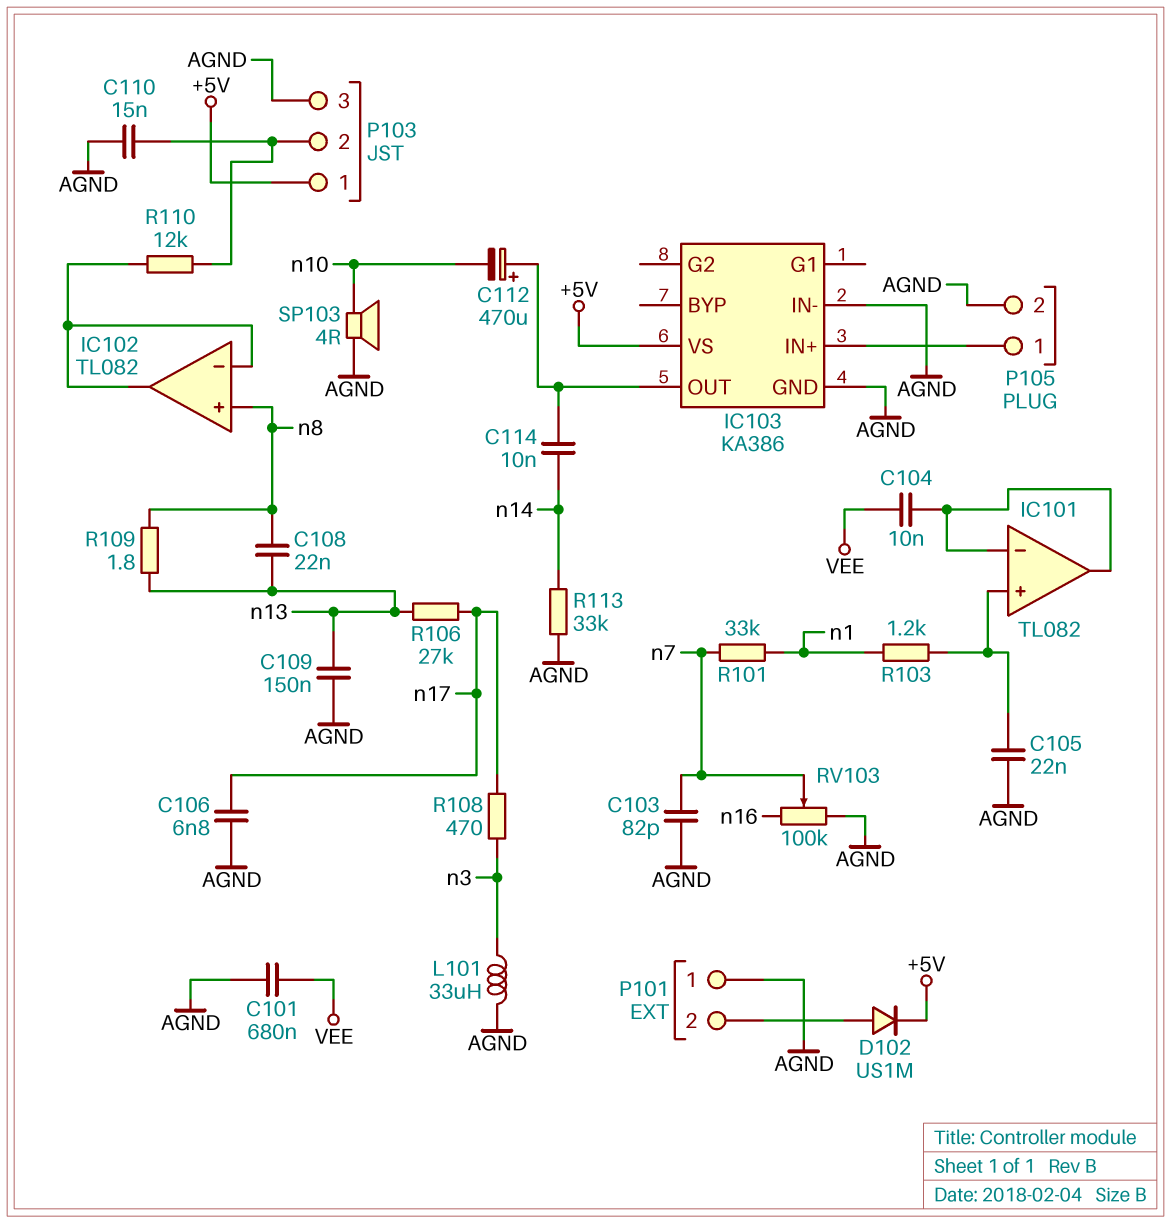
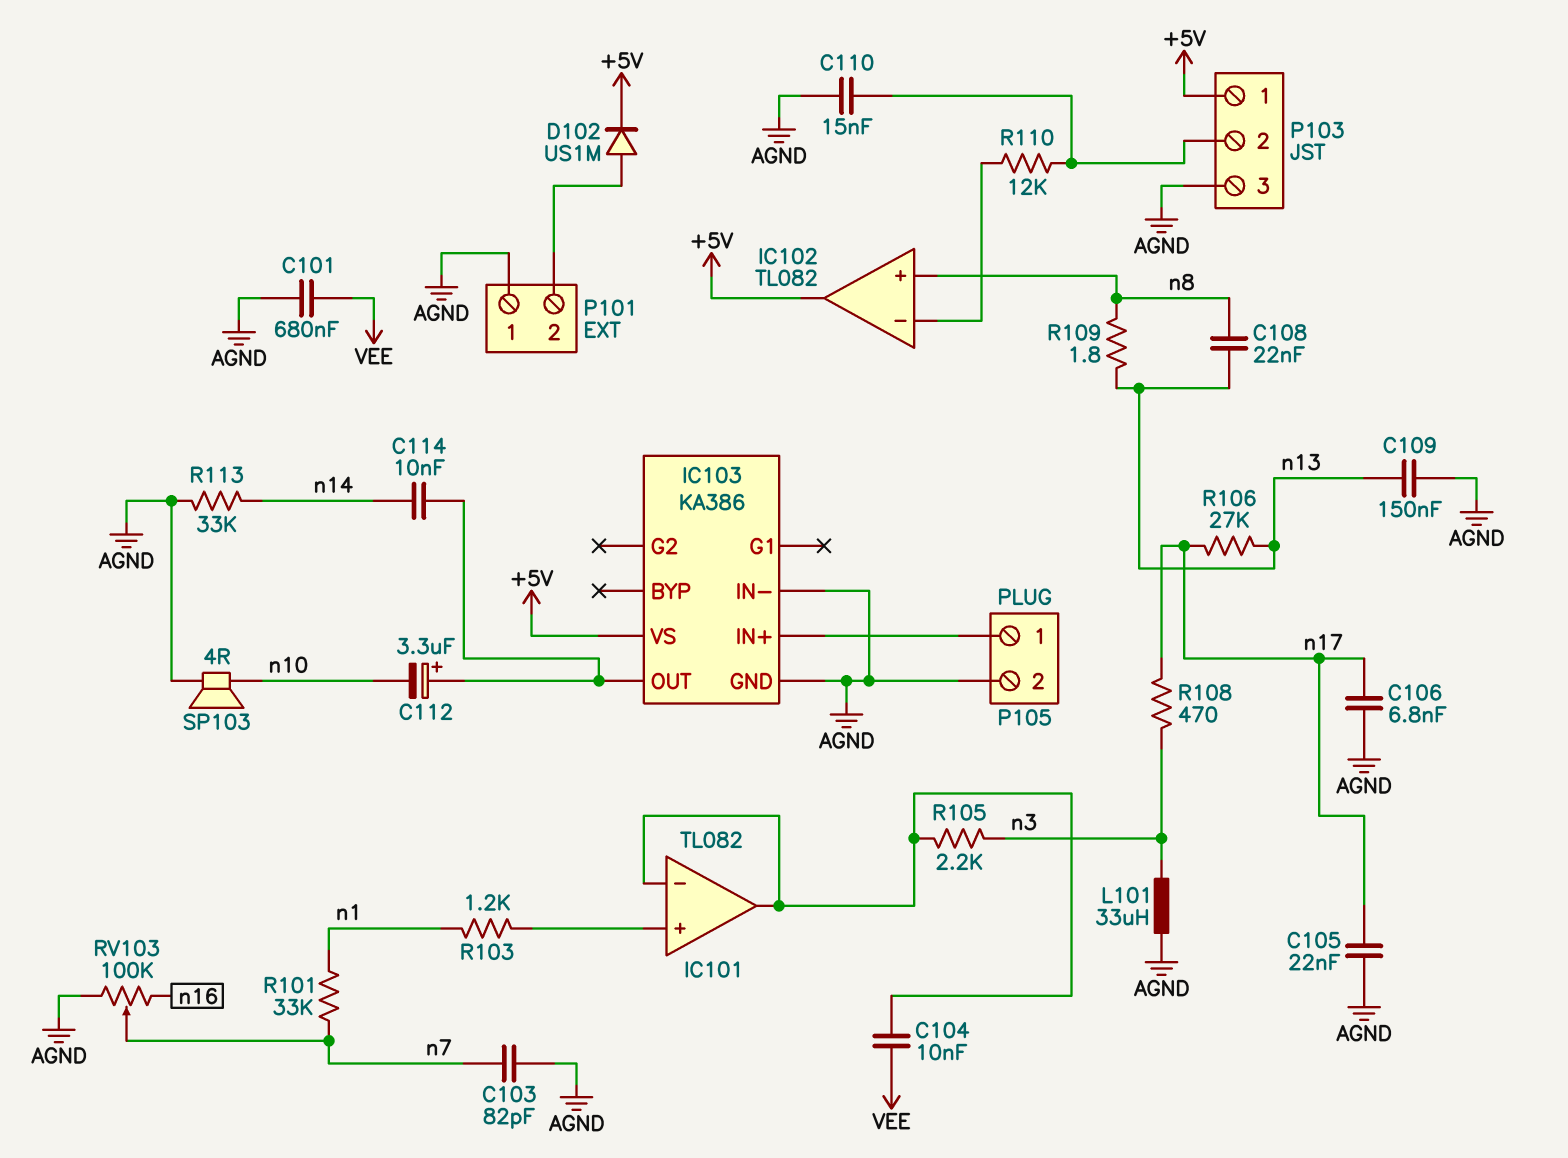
C105: 22nF (AGND, IC101/in+) -> 22nF (AGND, n17)
C112: 470uF (plus IC103/OUT, minus n10) -> 3.3uF (plus IC103/OUT, minus n10)
IC102 pin out: IC102/in- -> +5V
R105: none -> 2.2k (IC101/in-, n3)

